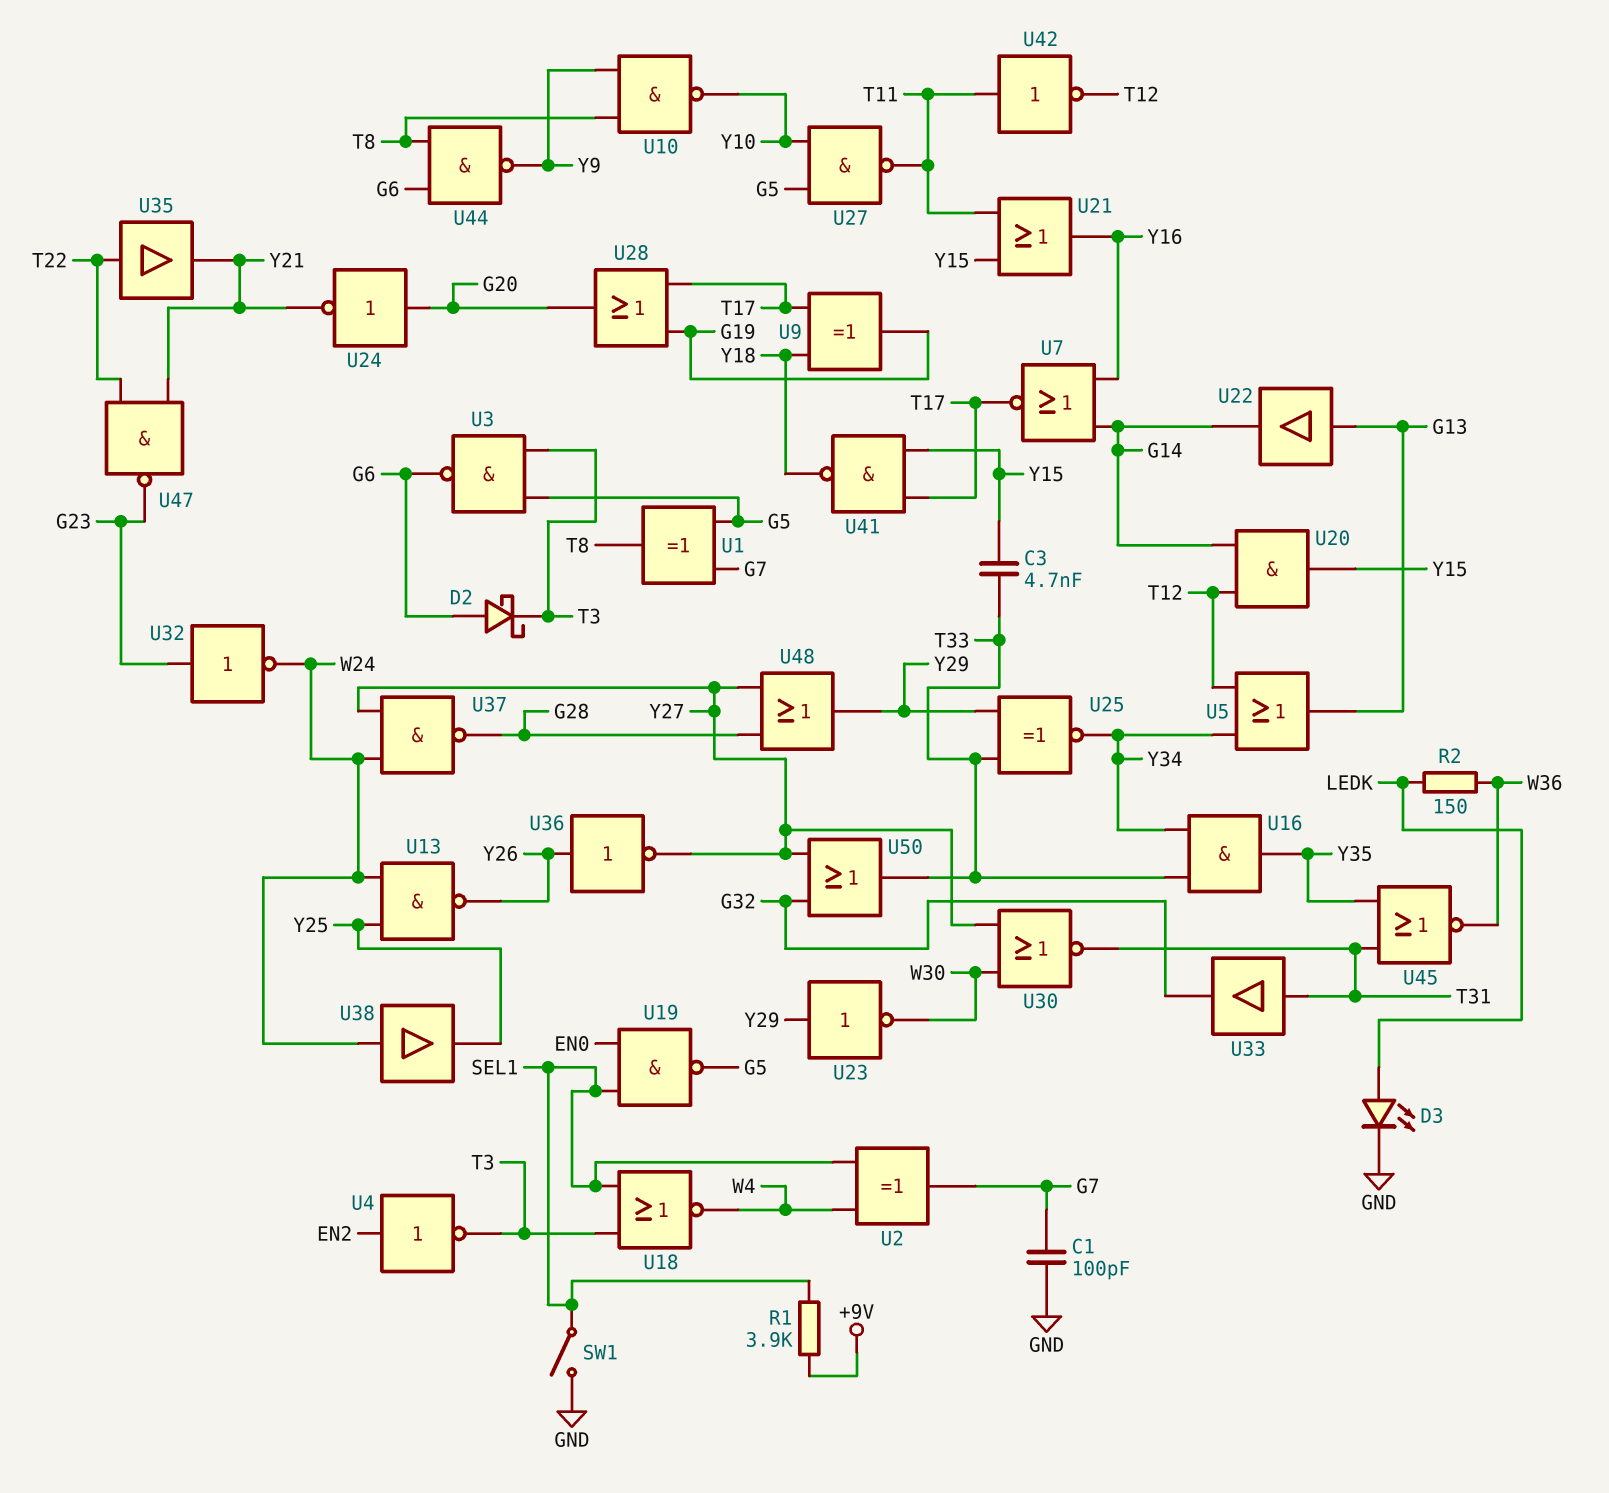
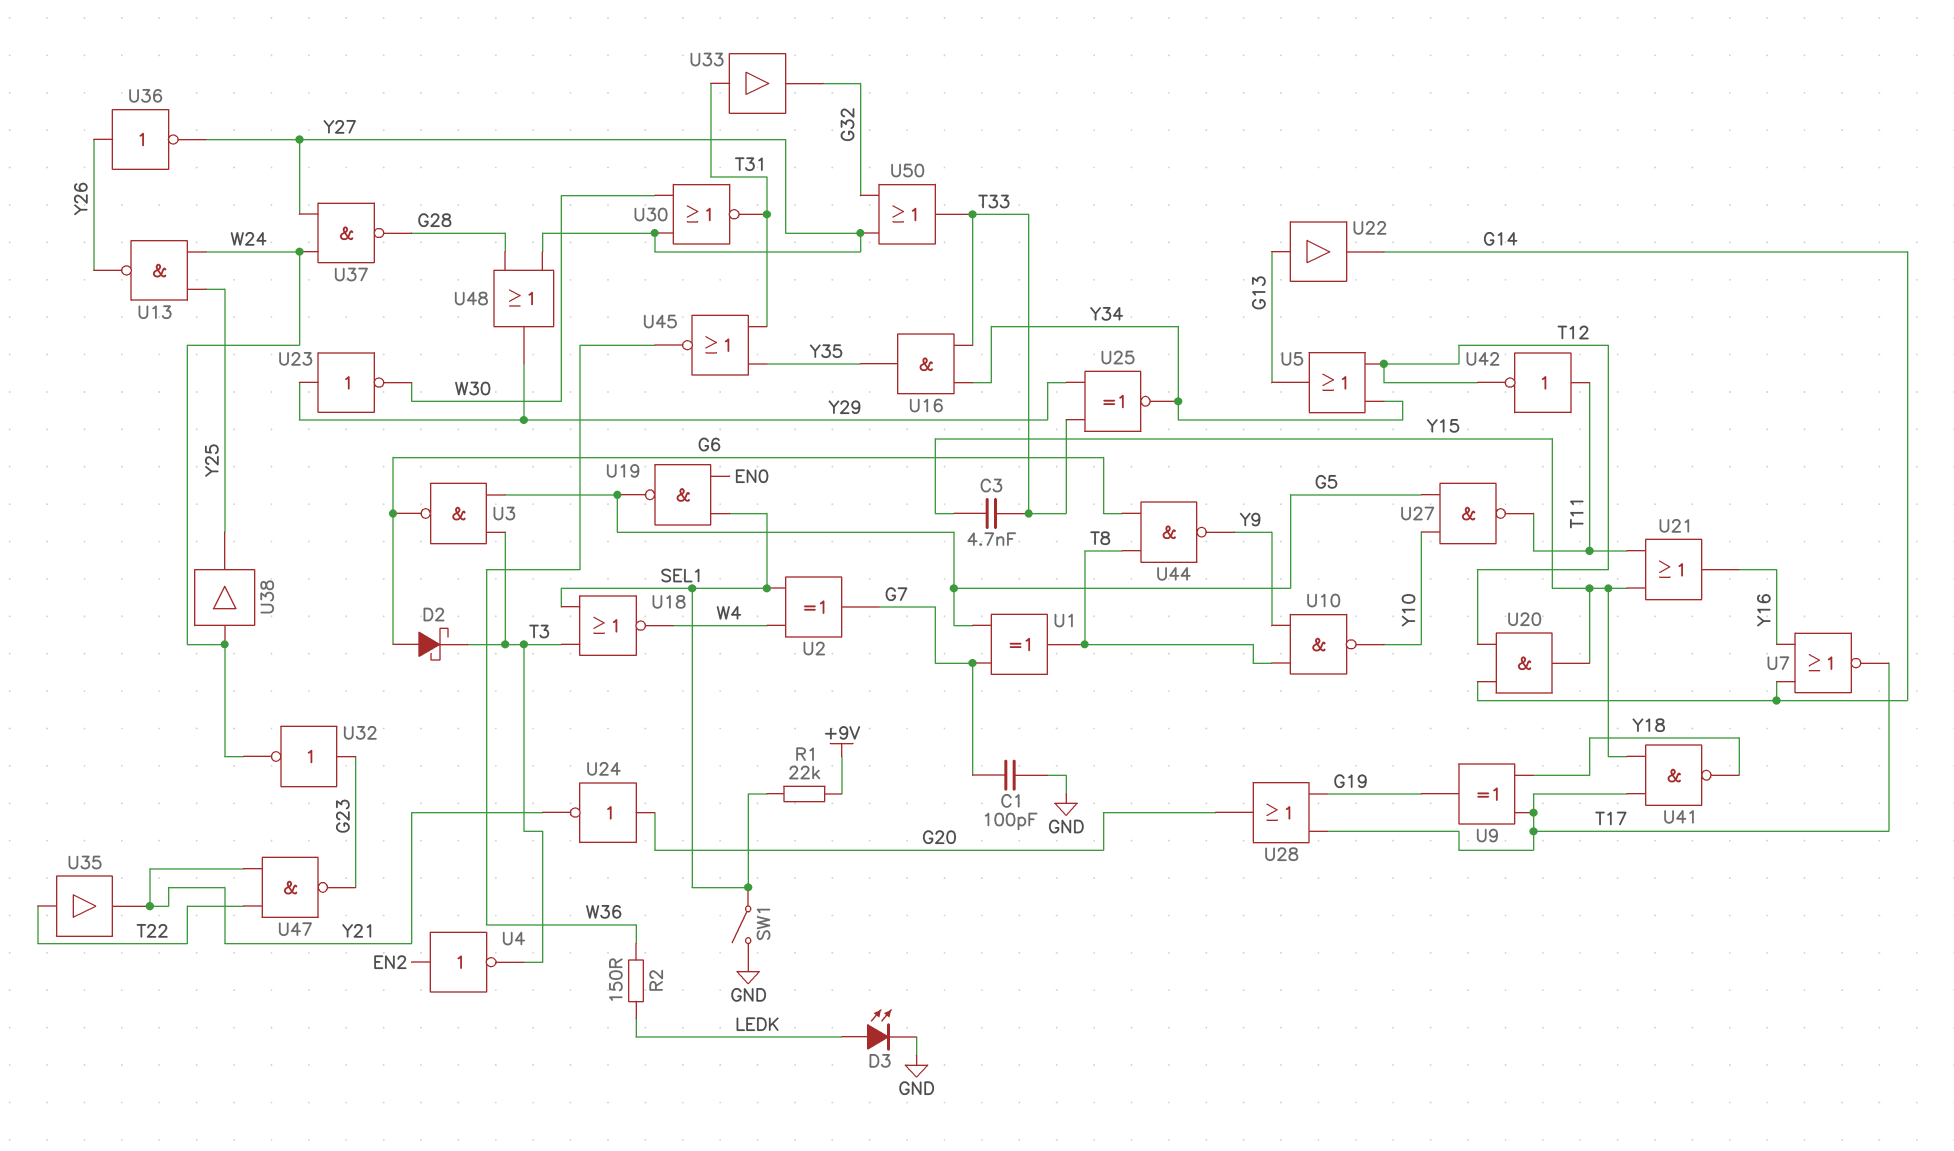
R1: 3.9k (+9V, SEL1) -> 22k (+9V, SEL1)

